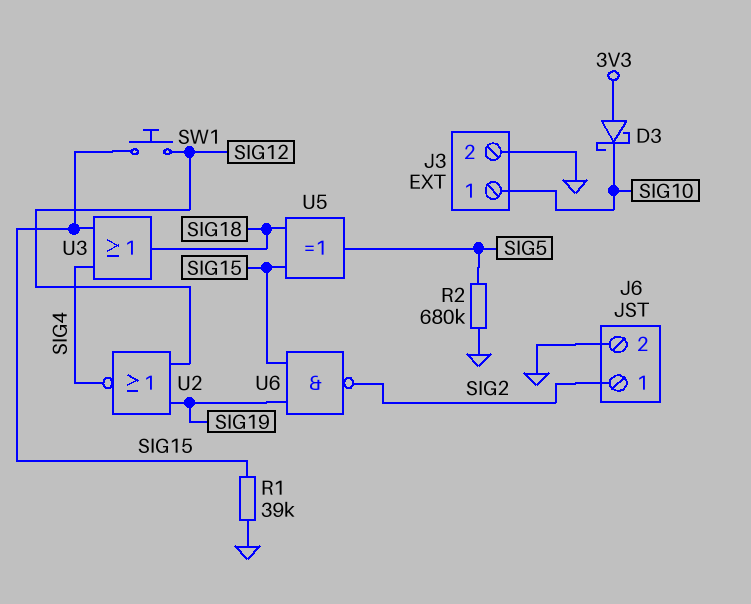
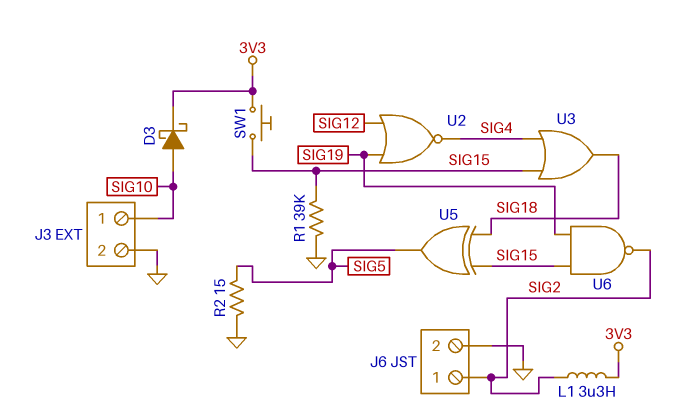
D3: schottky (A 3V3, K SIG10) -> schottky (A SIG10, K 3V3)
L1: none -> 3.3uH (3V3, SIG2)
R2: 680k (GND, SIG5) -> 15 (GND, SIG5)
SW1: button (SIG12, SIG15) -> button (3V3, SIG15)

